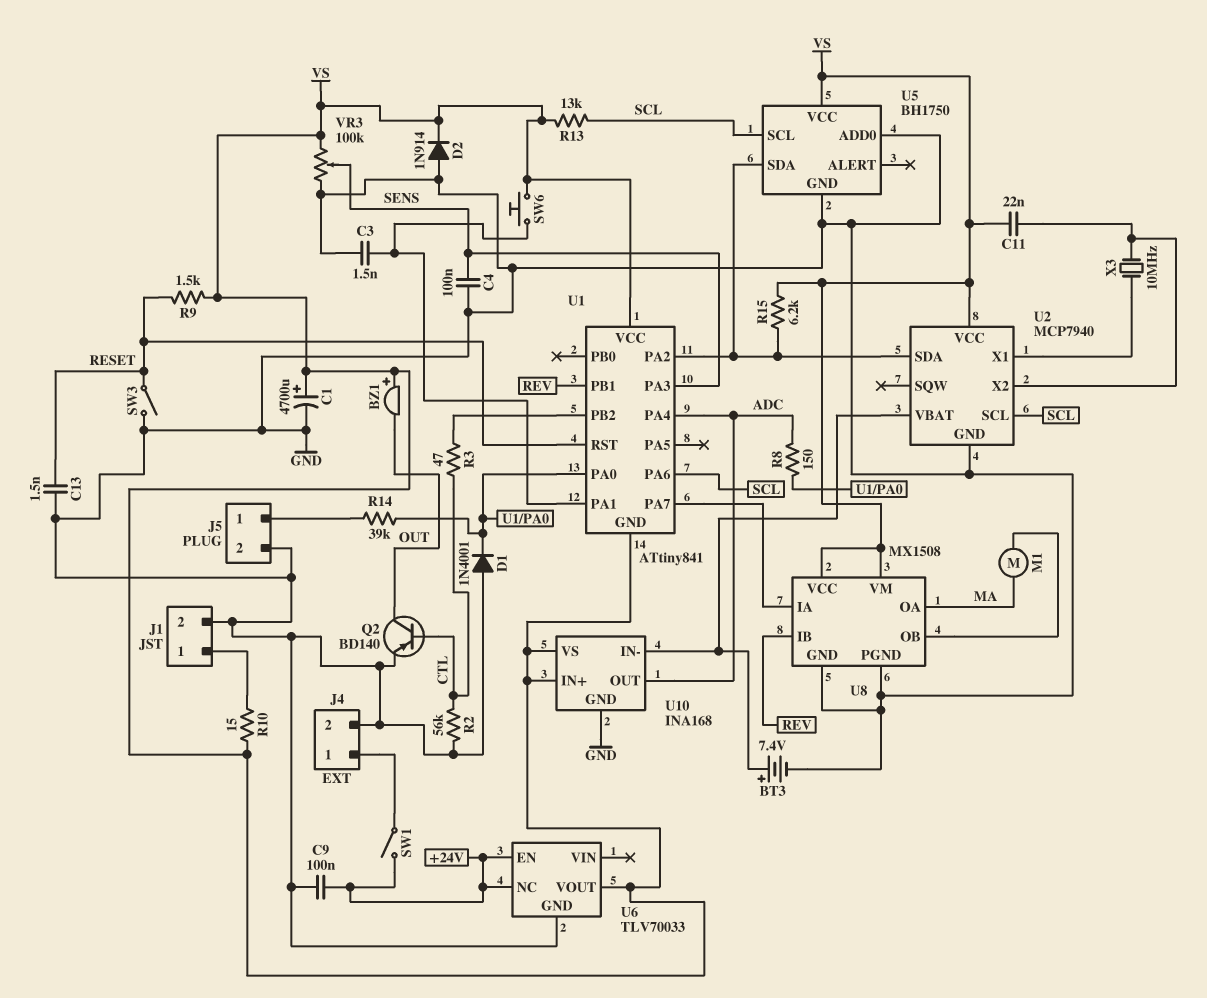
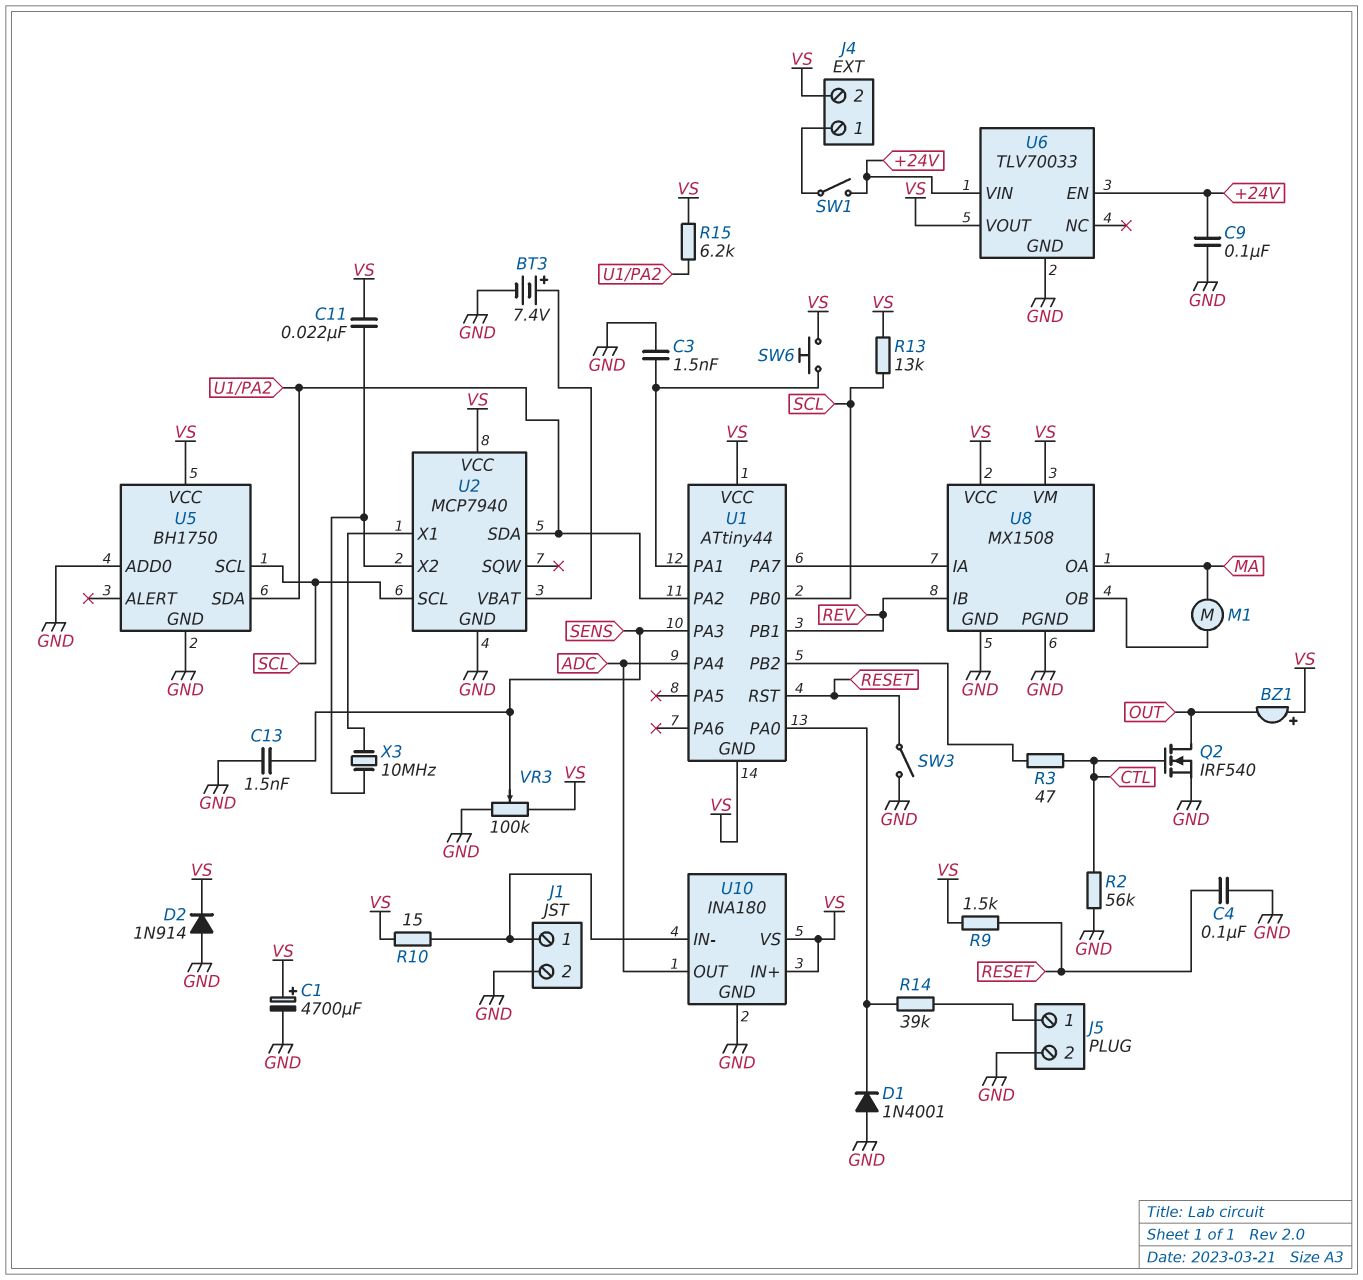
C4: 100nF (GND, SENS) -> 100nF (GND, RESET)
C13: 1.5nF (GND, RESET) -> 1.5nF (GND, SENS)
J4 pin 2: GND -> VS
Q2: PNP BD140 (B CTL, C OUT, E GND) -> NMOS IRF540 (G CTL, D OUT, S GND)
R8: 150 (ADC, U1/PA0) -> none
U1: ATtiny841 -> ATtiny44
U1 pin PA6: SCL -> none
U1 pin PB0: none -> SCL
U6 pin NC: +24V -> none
U6 pin VIN: none -> +24V
U10: INA168 -> INA180
U10 pin IN-: U2/VBAT -> J1/1

